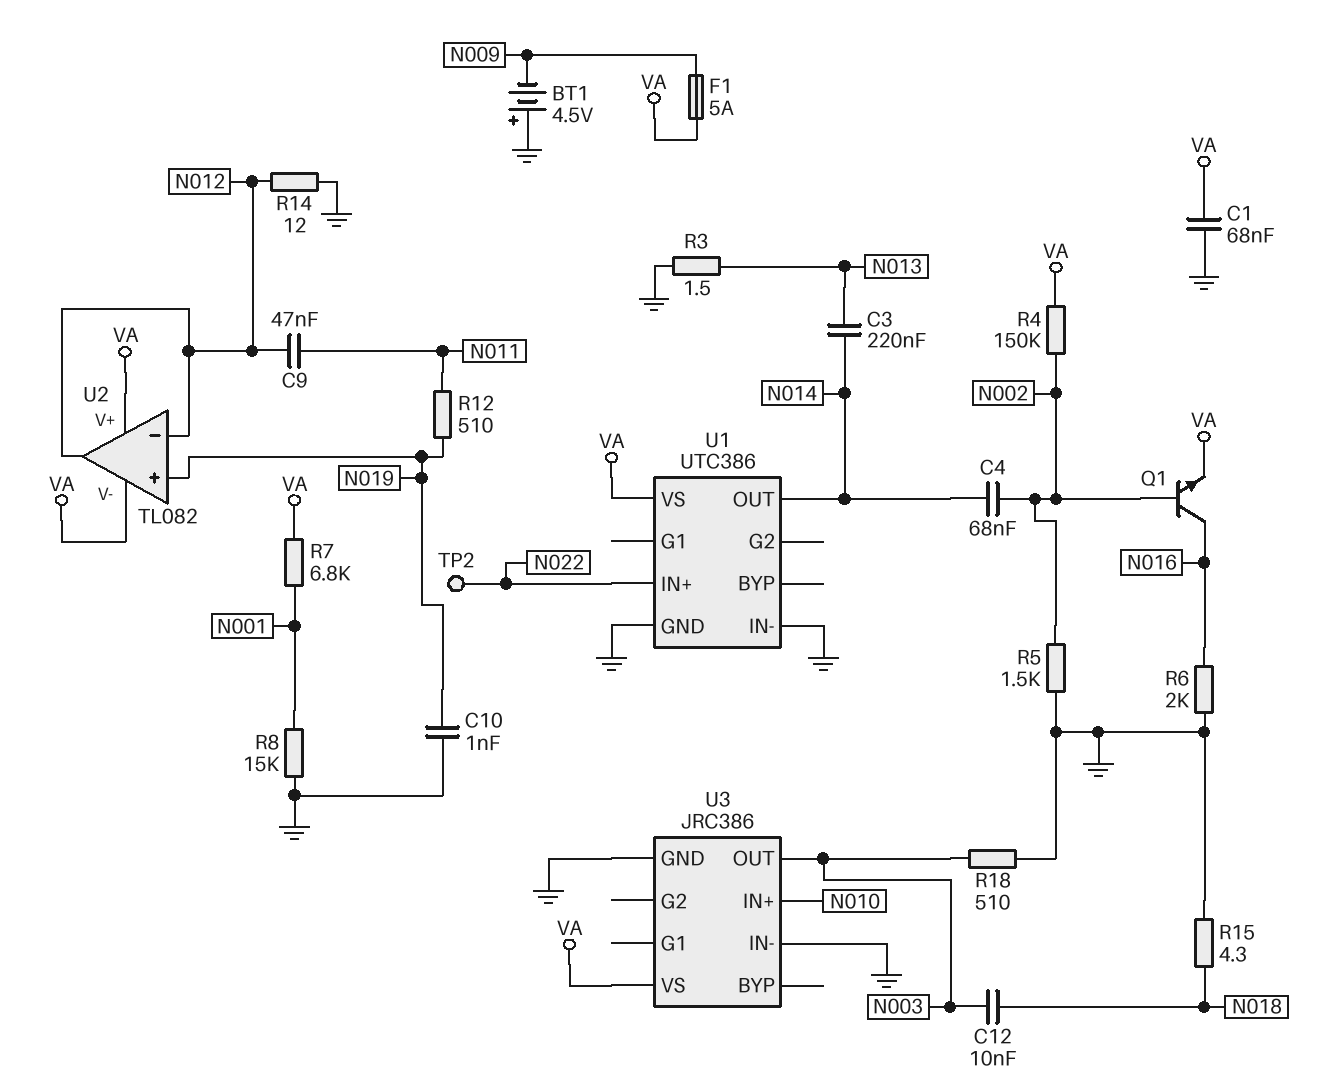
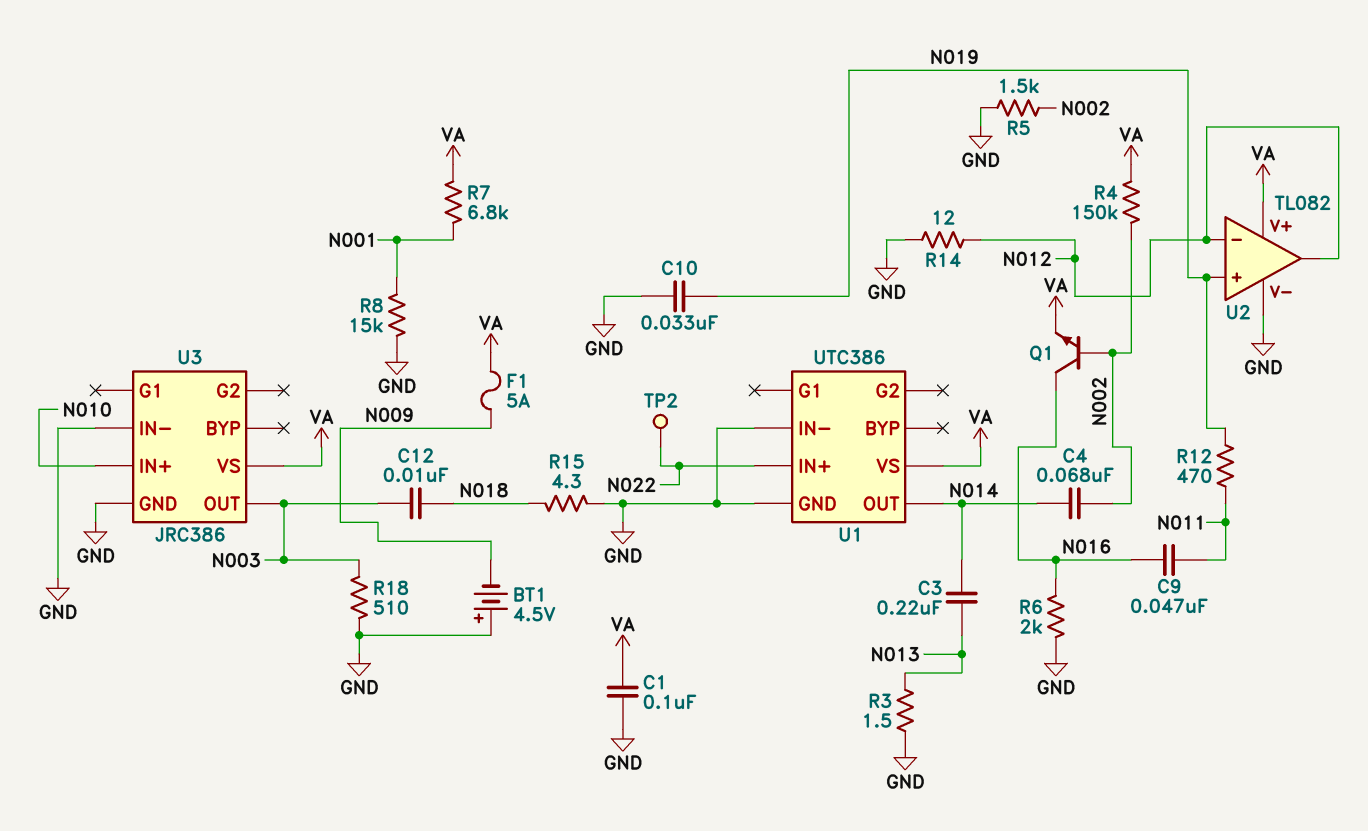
C1: 68nF (GND, VA) -> 100nF (GND, VA)
C9: 47nF (N011, N012) -> 47nF (N011, N016)
C10: 1nF (GND, N019) -> 33nF (GND, N019)
R12: 510 (N011, N019) -> 470 (N011, N019)
U2 pin V-: VA -> GND

